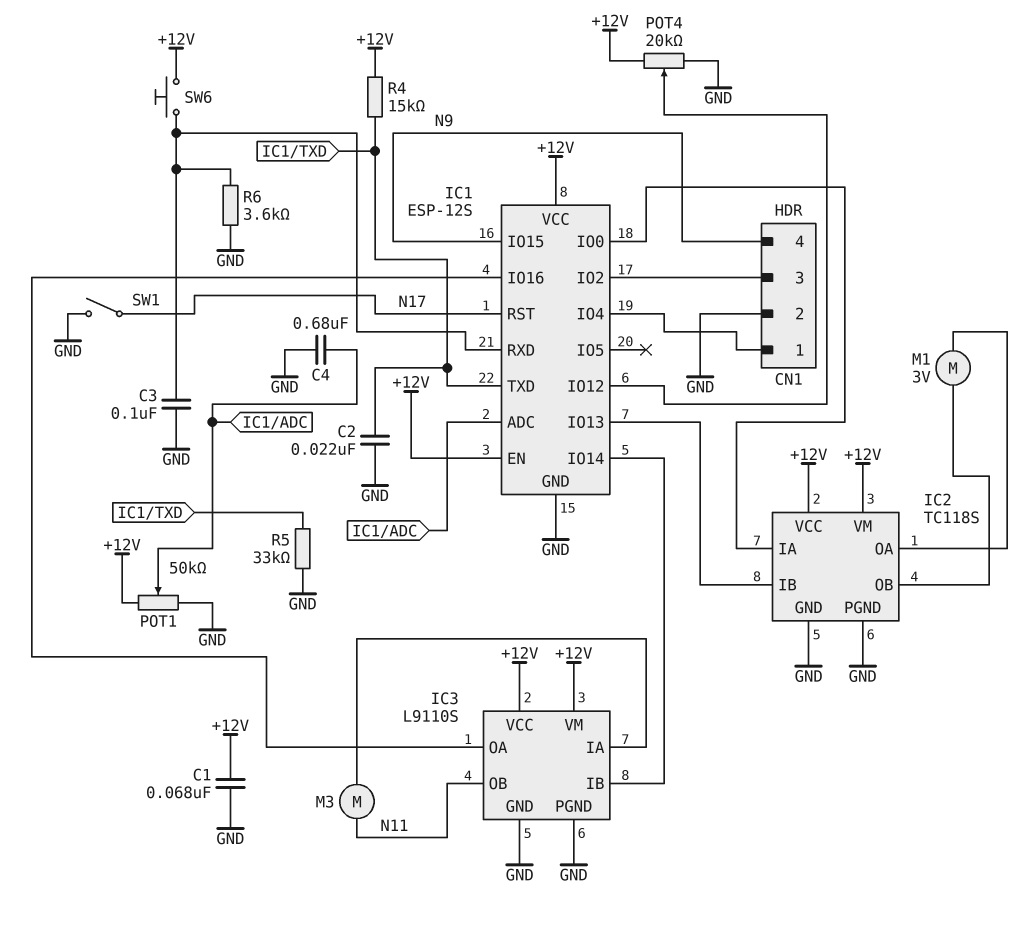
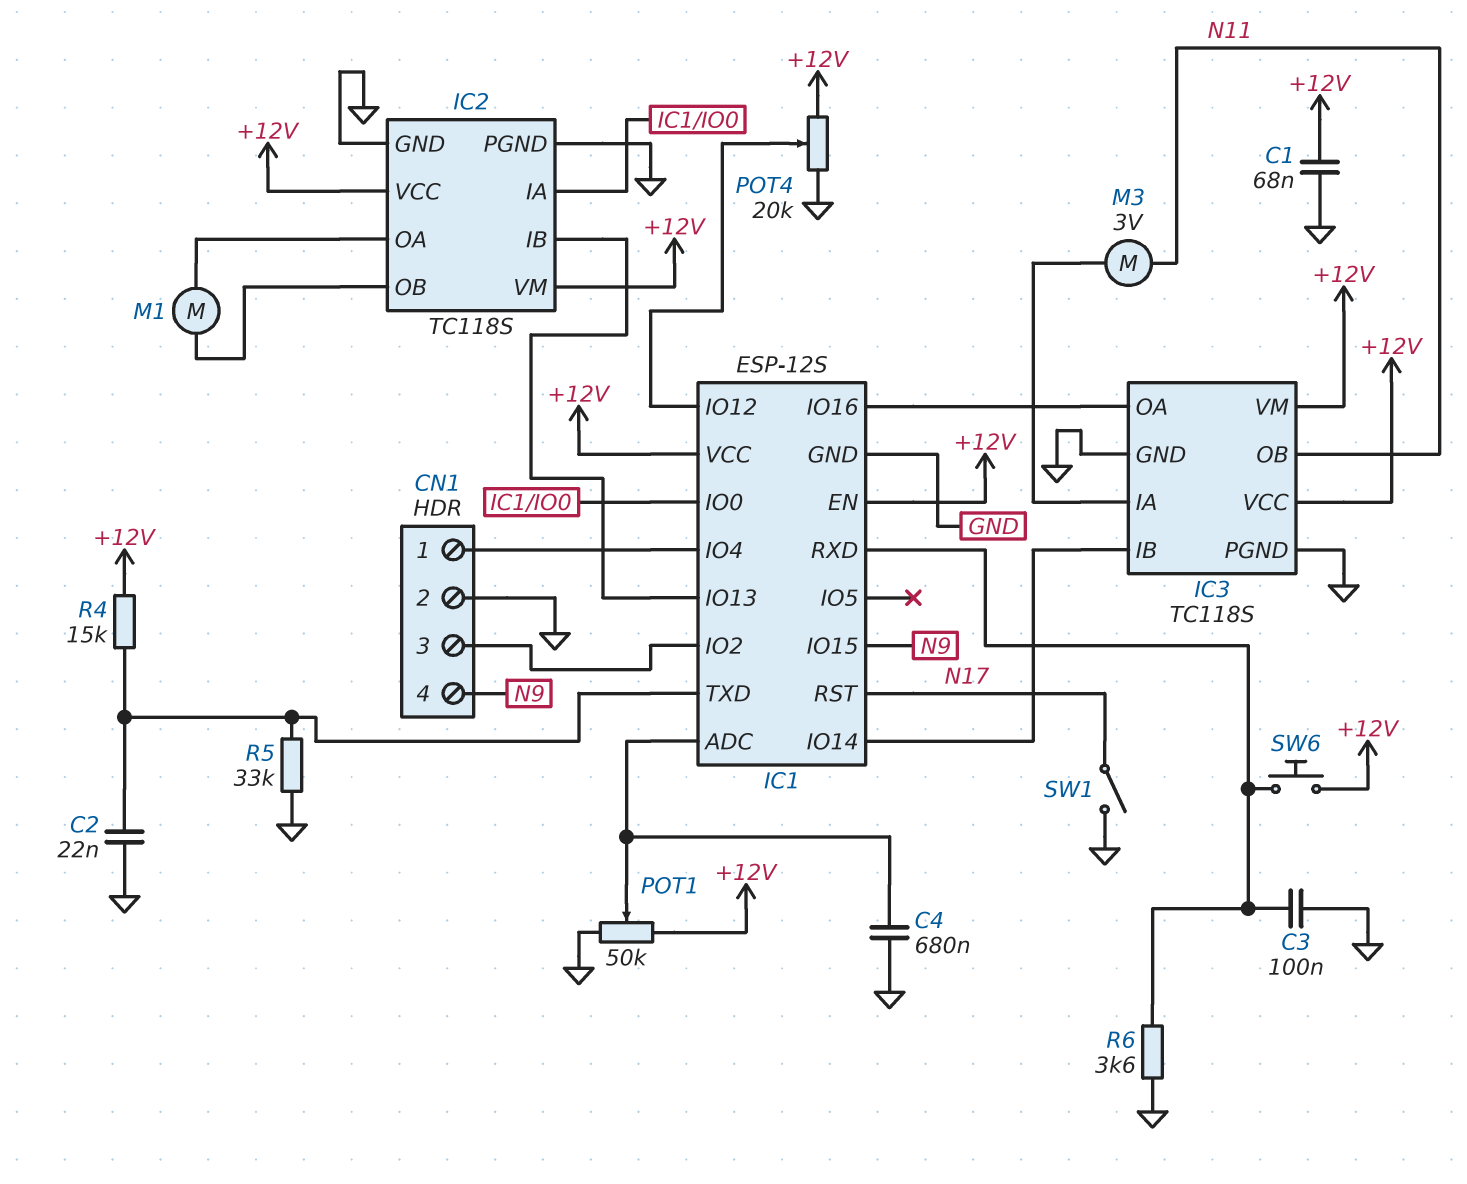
IC3: L9110S -> TC118S
M1: motor 3V (IC2/OA, IC2/OB) -> motor (IC2/OA, IC2/OB)
M3: motor (IC3/IA, N11) -> motor 3V (IC3/IA, N11)

